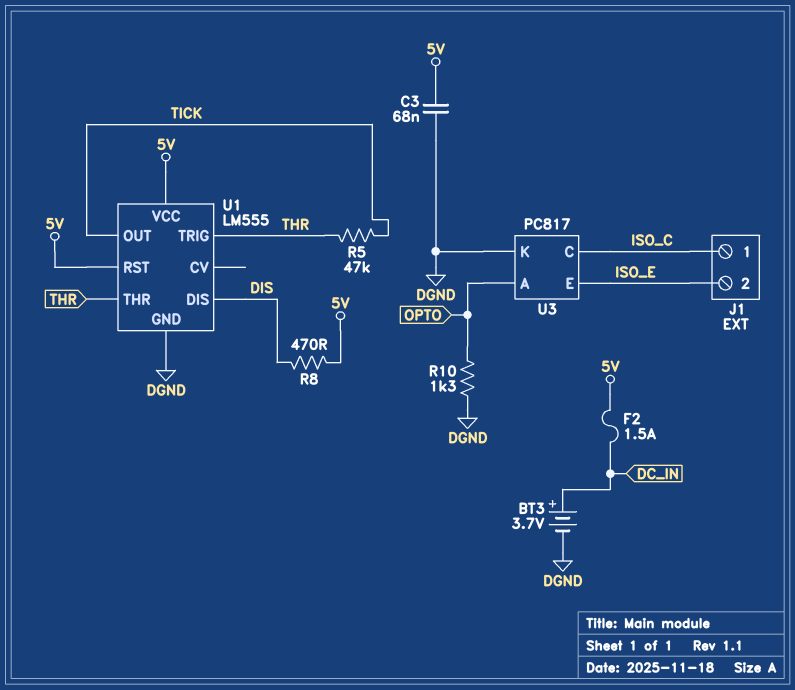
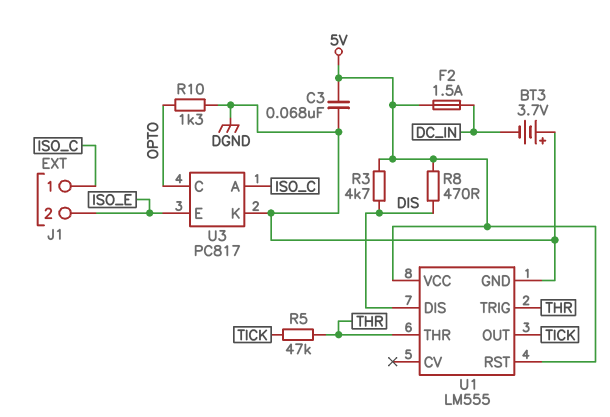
BT3: 3.7V (plus DC_IN, minus DGND) -> 3.7V (plus DGND, minus DC_IN)
R3: none -> 4.7k (5V, DIS)
U3 pin A: OPTO -> ISO_C
U3 pin C: ISO_C -> OPTO

